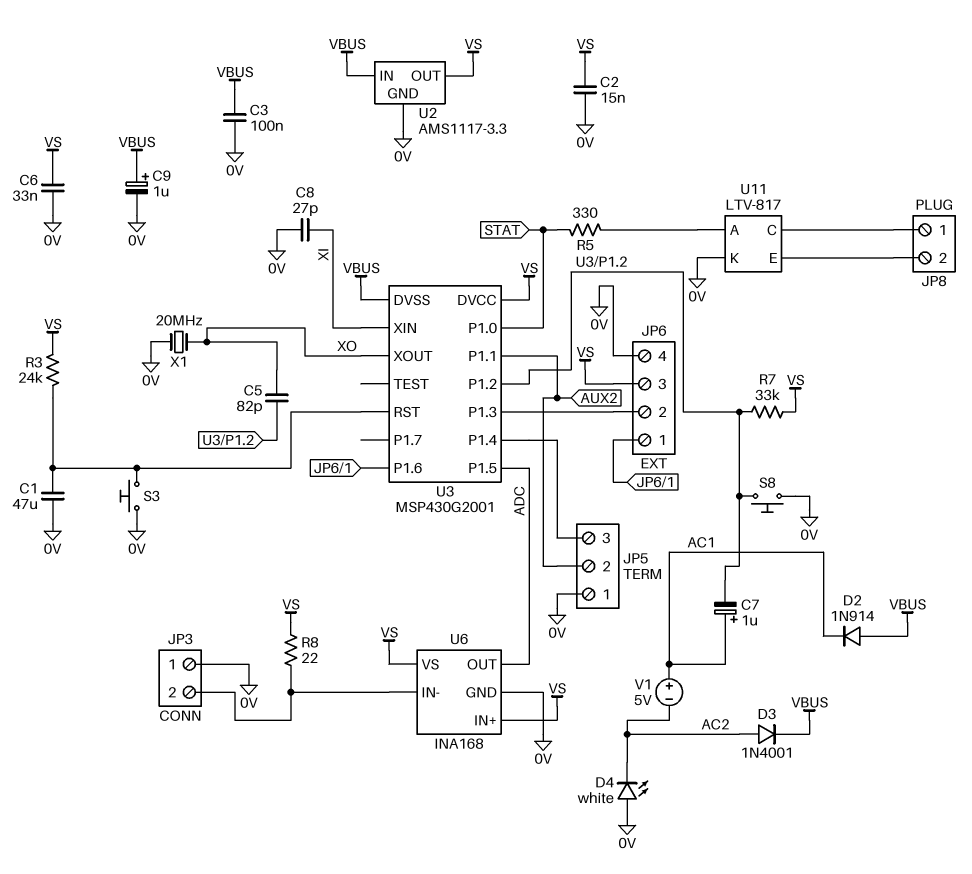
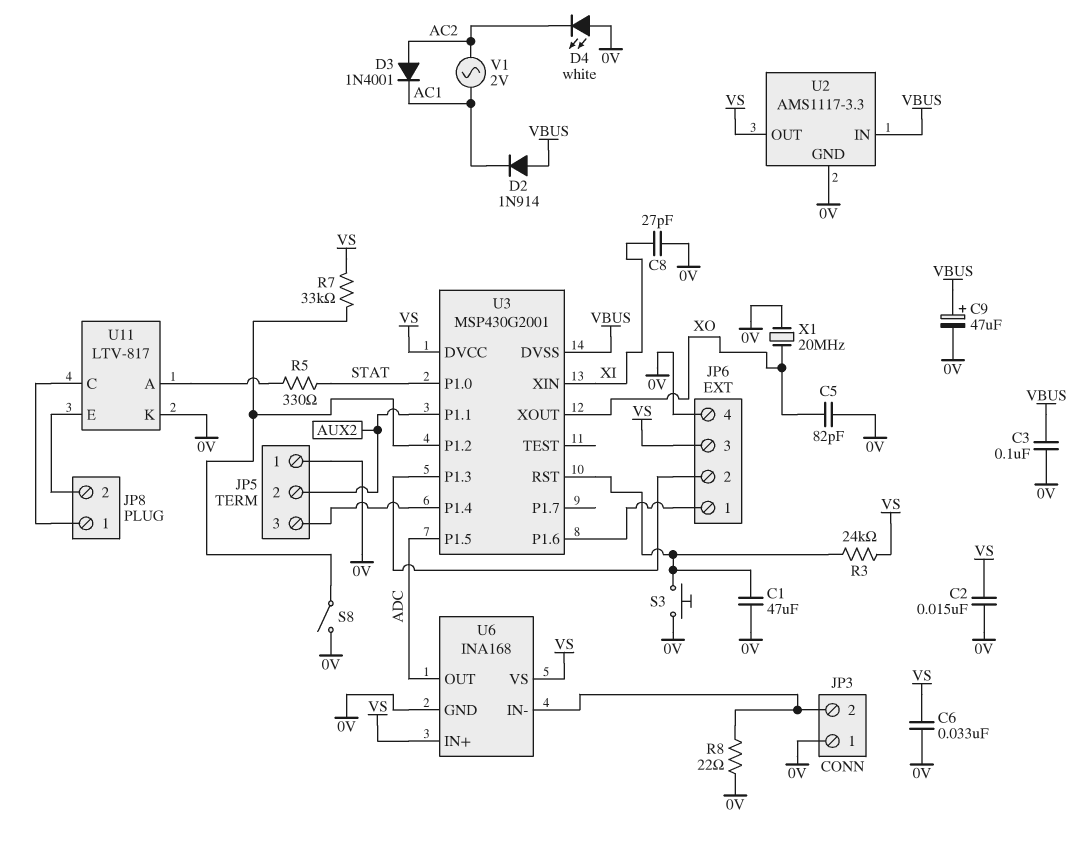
C5: 82pF (U3/P1.2, XO) -> 82pF (0V, XO)
C7: 1uF (plus AC1, minus U3/P1.2) -> none
C9: 1uF (plus VBUS, minus 0V) -> 47uF (plus VBUS, minus 0V)
D3: diode 1N4001 (A AC2, K VBUS) -> diode 1N4001 (A AC2, K AC1)
R8: 22 (JP3/2, VS) -> 22 (0V, JP3/2)
S8: button (0V, U3/P1.2) -> switch (0V, U3/P1.2)
V1: 5V (plus AC1, minus AC2) -> AC 2V (AC1, AC2)

